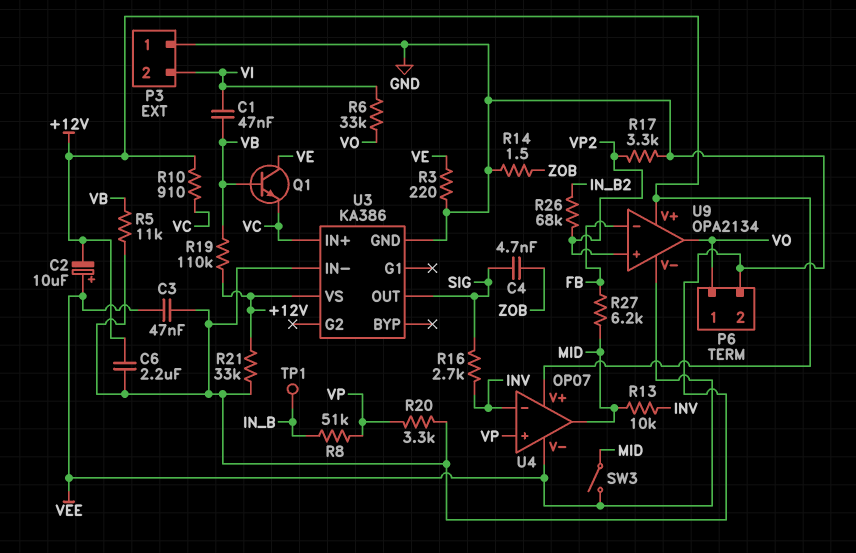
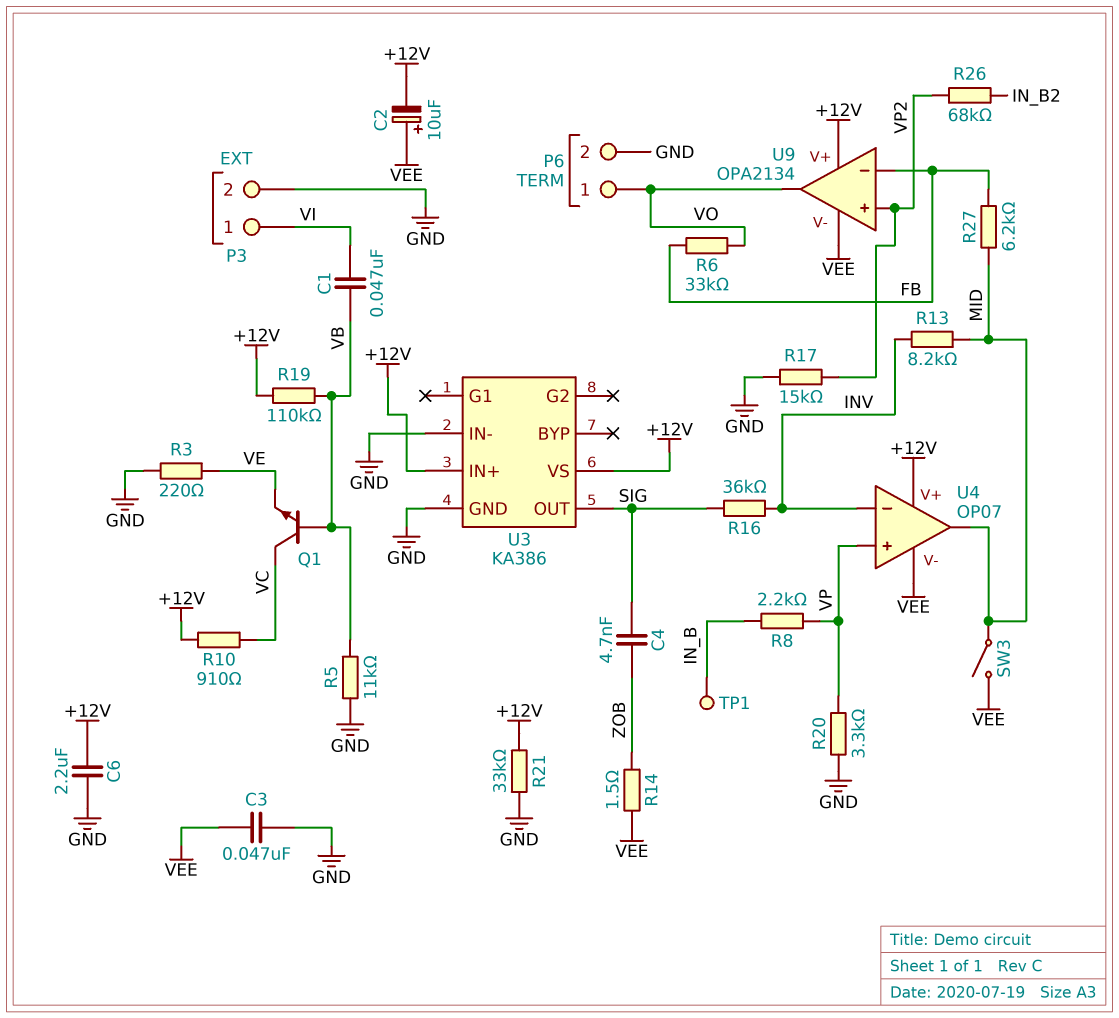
P3 pin 1: GND -> VI
P3 pin 2: VI -> GND
Q1: NPN (B VB, C VE, E VC) -> NPN (B VB, C VC, E VE)
R6: 33k (VI, VO) -> 33k (FB, VO)
R8: 51k (IN_B, VP) -> 2.2k (IN_B, VP)
R13: 10k (INV, MID) -> 8.2k (INV, MID)
R14: 1.5 (GND, ZOB) -> 1.5 (VEE, ZOB)
R16: 2.7k (INV, SIG) -> 36k (INV, SIG)
R17: 3.3k (GND, VP2) -> 15k (GND, VP2)
U3 pin IN+: VC -> +12V

